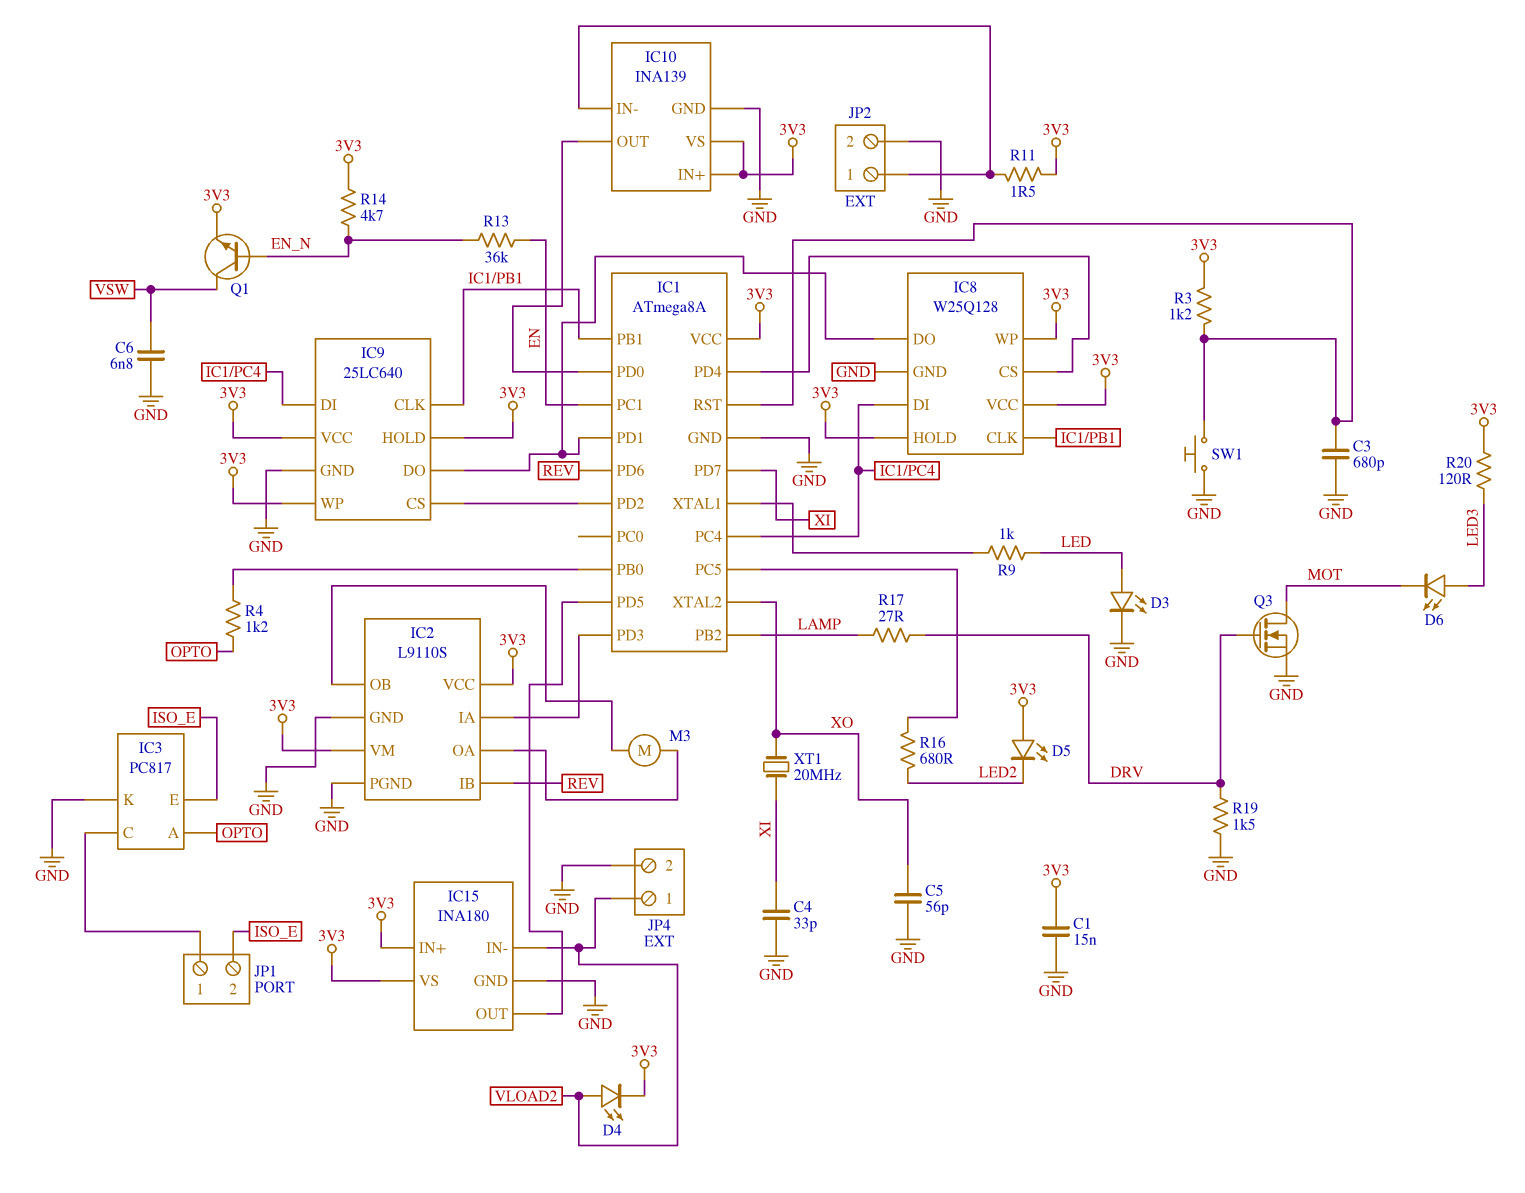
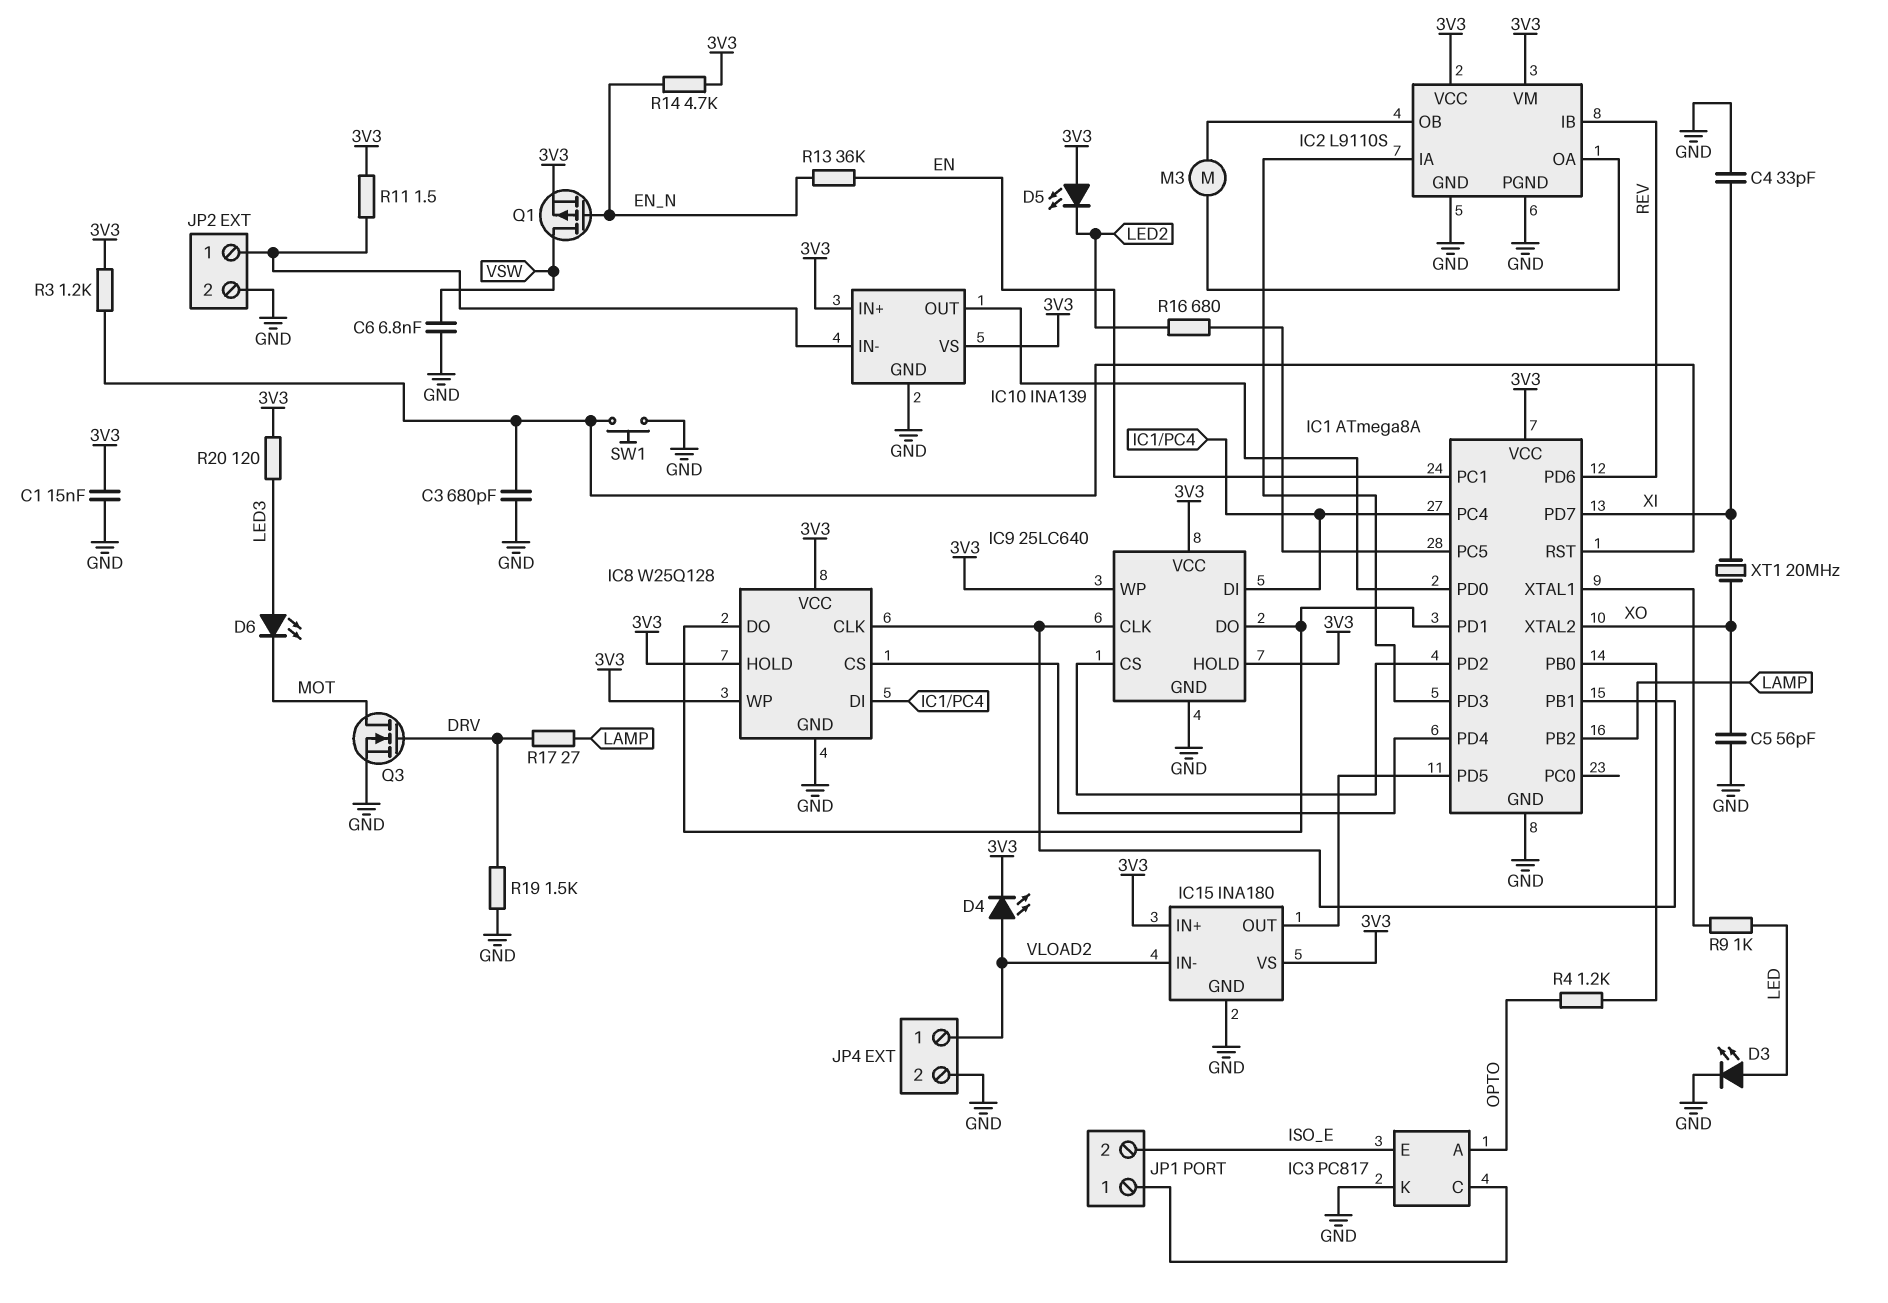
Q1: NPN (B EN_N, C VSW, E 3V3) -> PMOS (G EN_N, D VSW, S 3V3)

